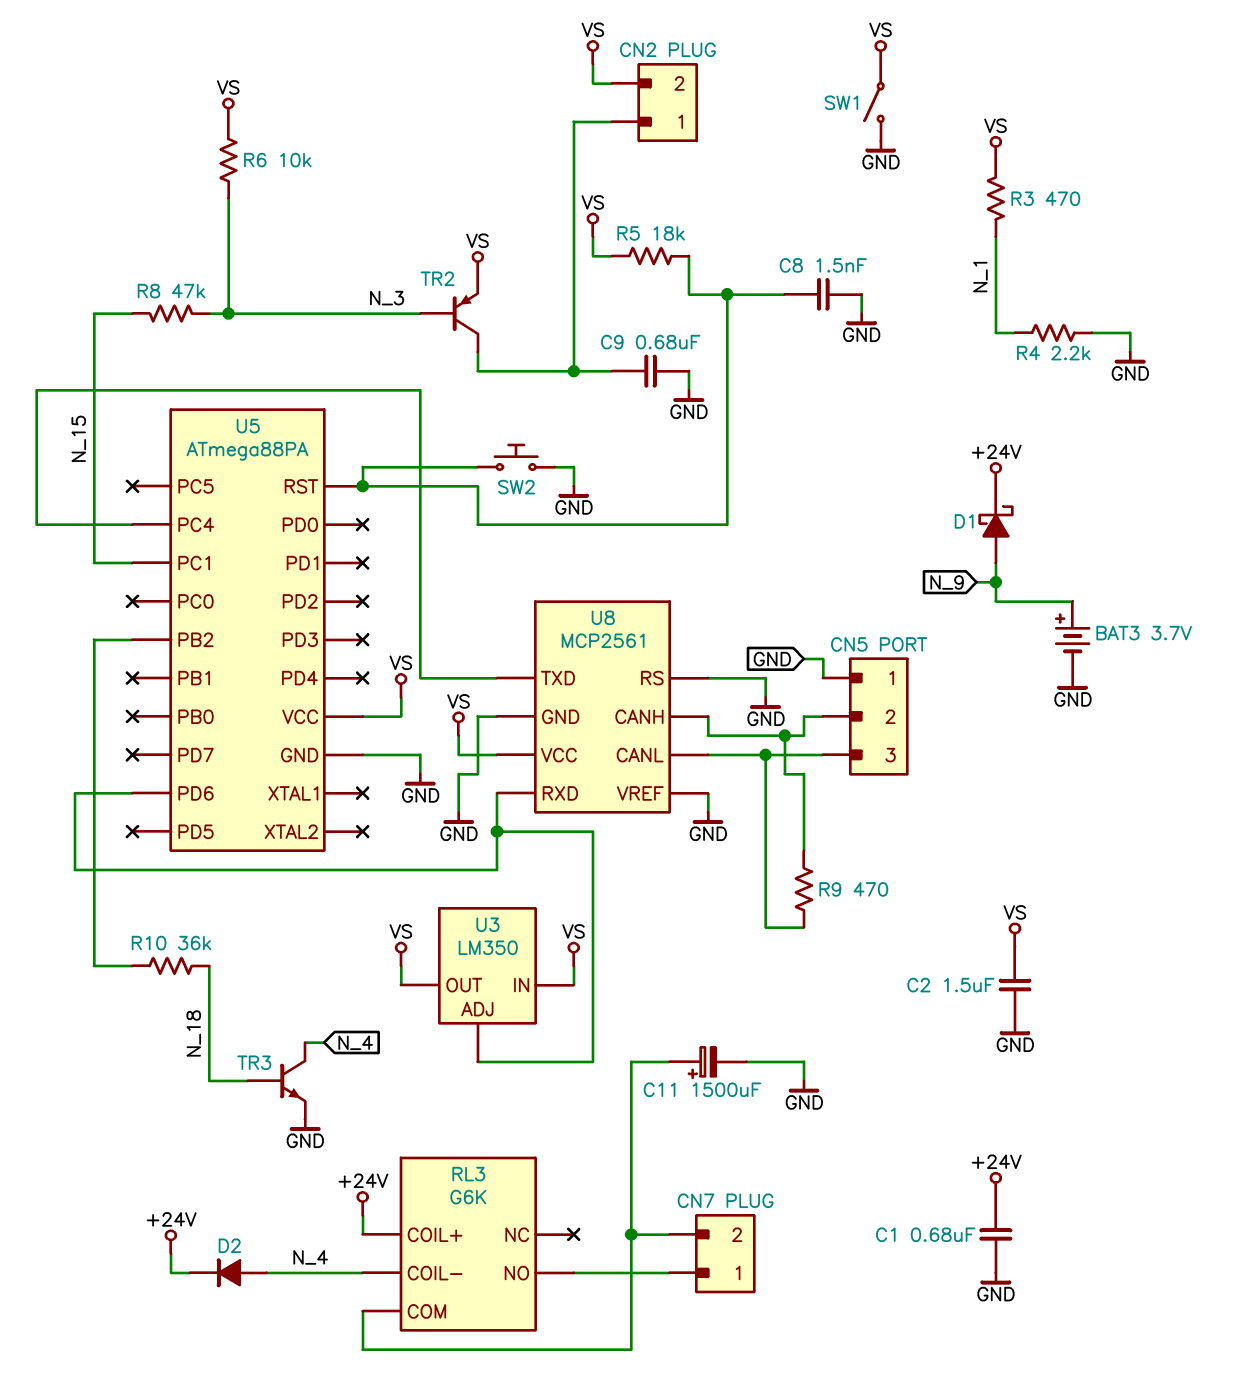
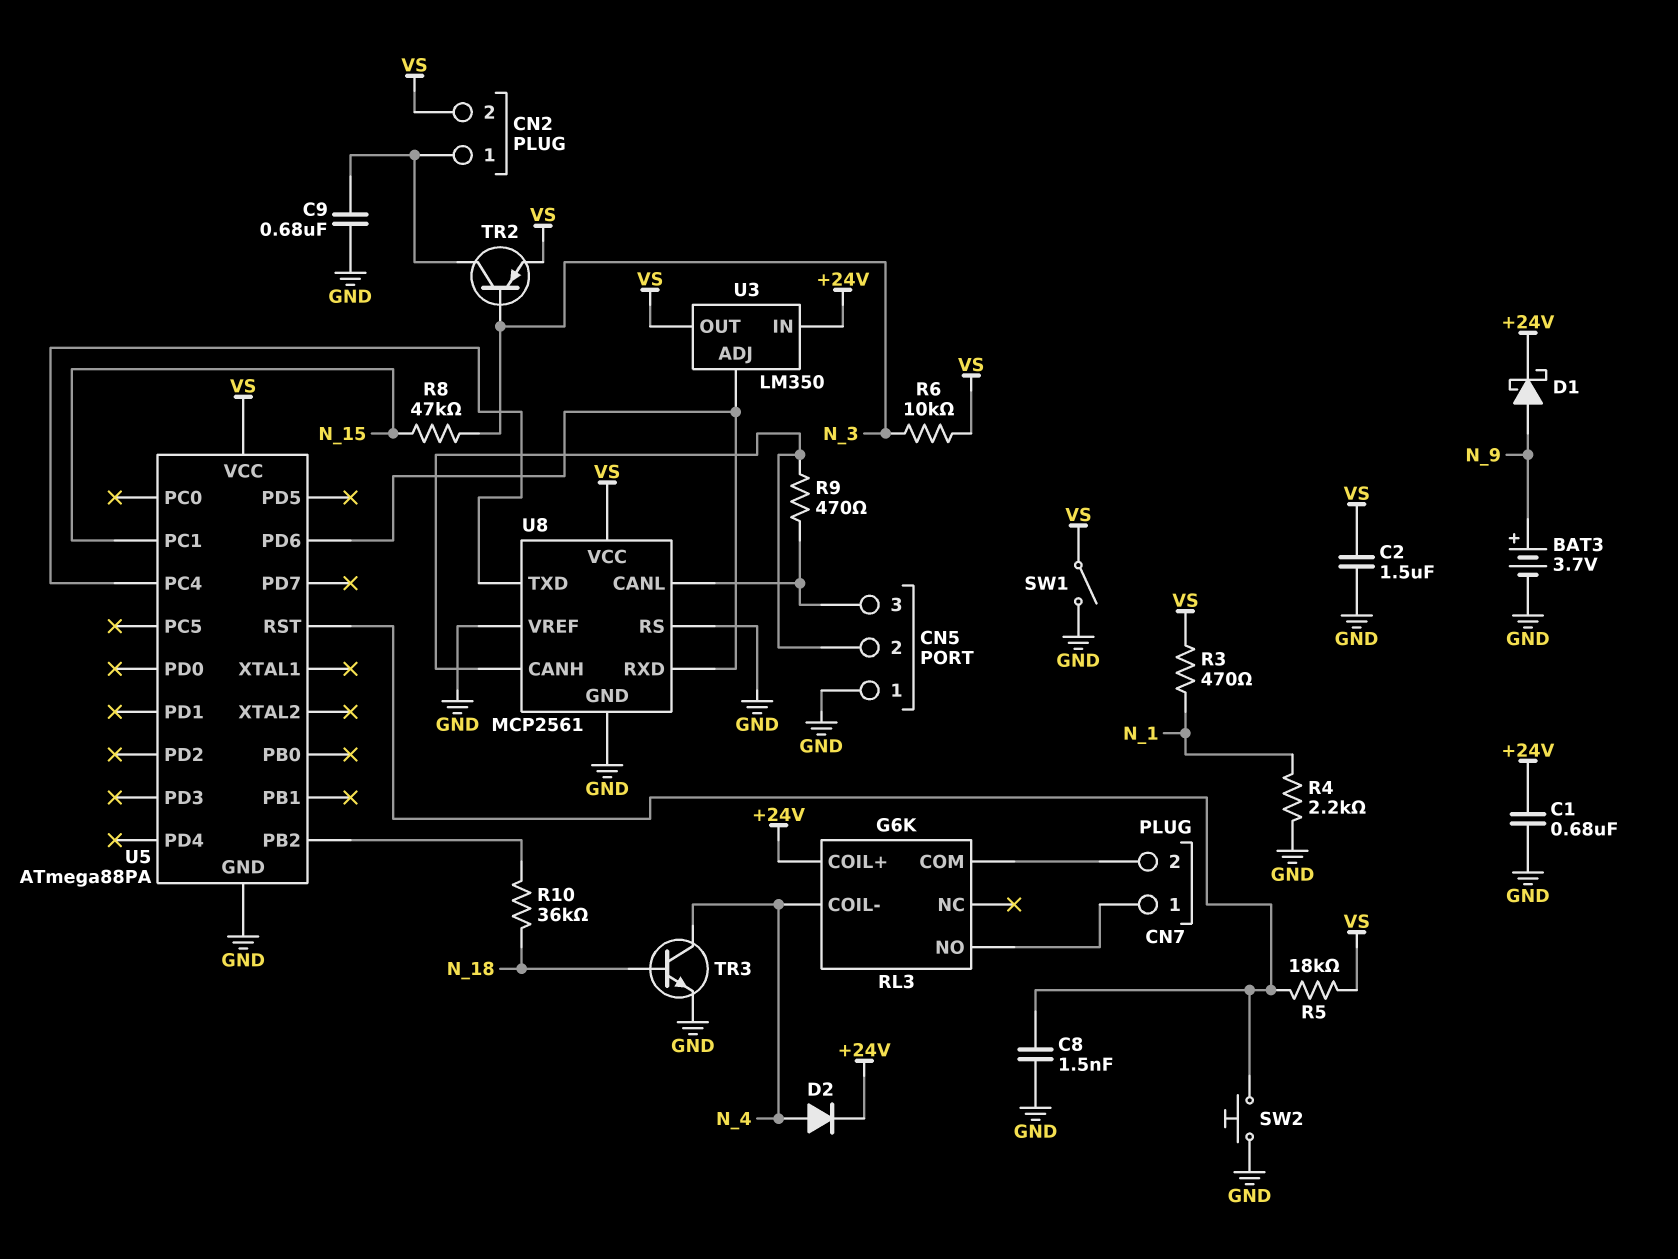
C11: 1500uF (plus CN7/2, minus GND) -> none
U3 pin IN: VS -> +24V

